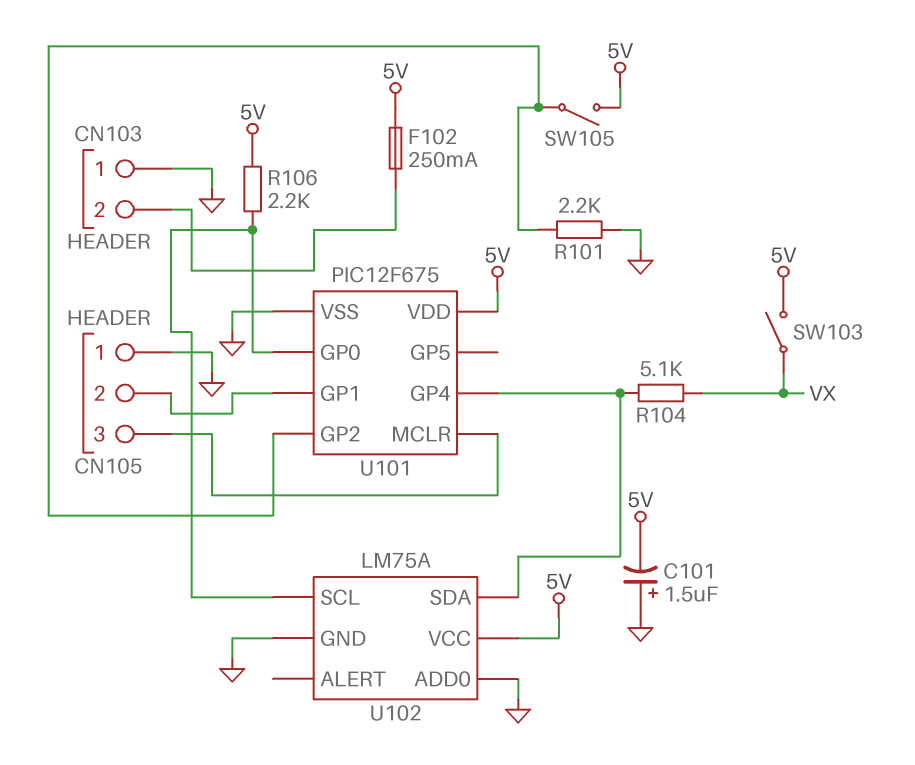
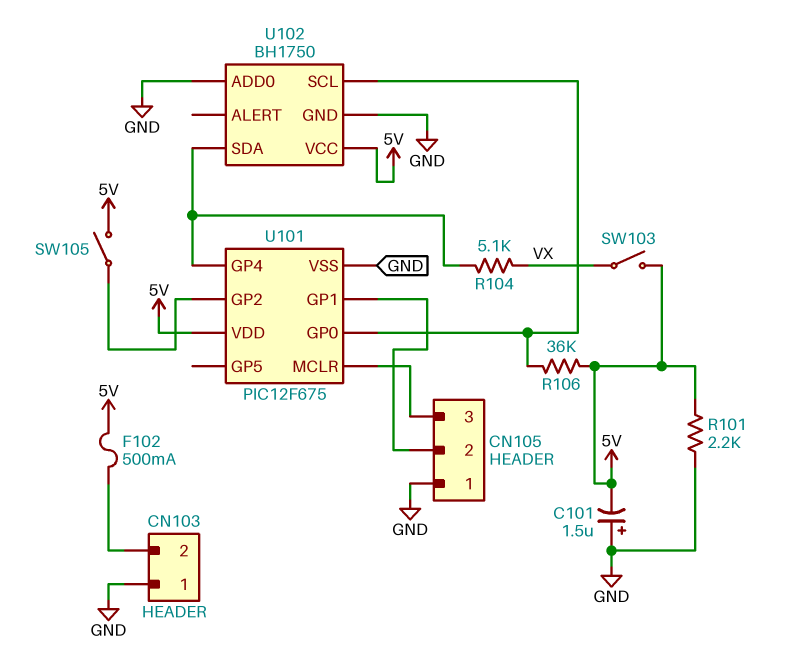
F102: 250mA (5V, CN103/2) -> 500mA (5V, CN103/2)
R101: 2.2k (GND, U101/GP2) -> 2.2k (5V, GND)
R106: 2.2k (5V, U101/GP0) -> 36k (5V, U101/GP0)
U102: LM75A -> BH1750

